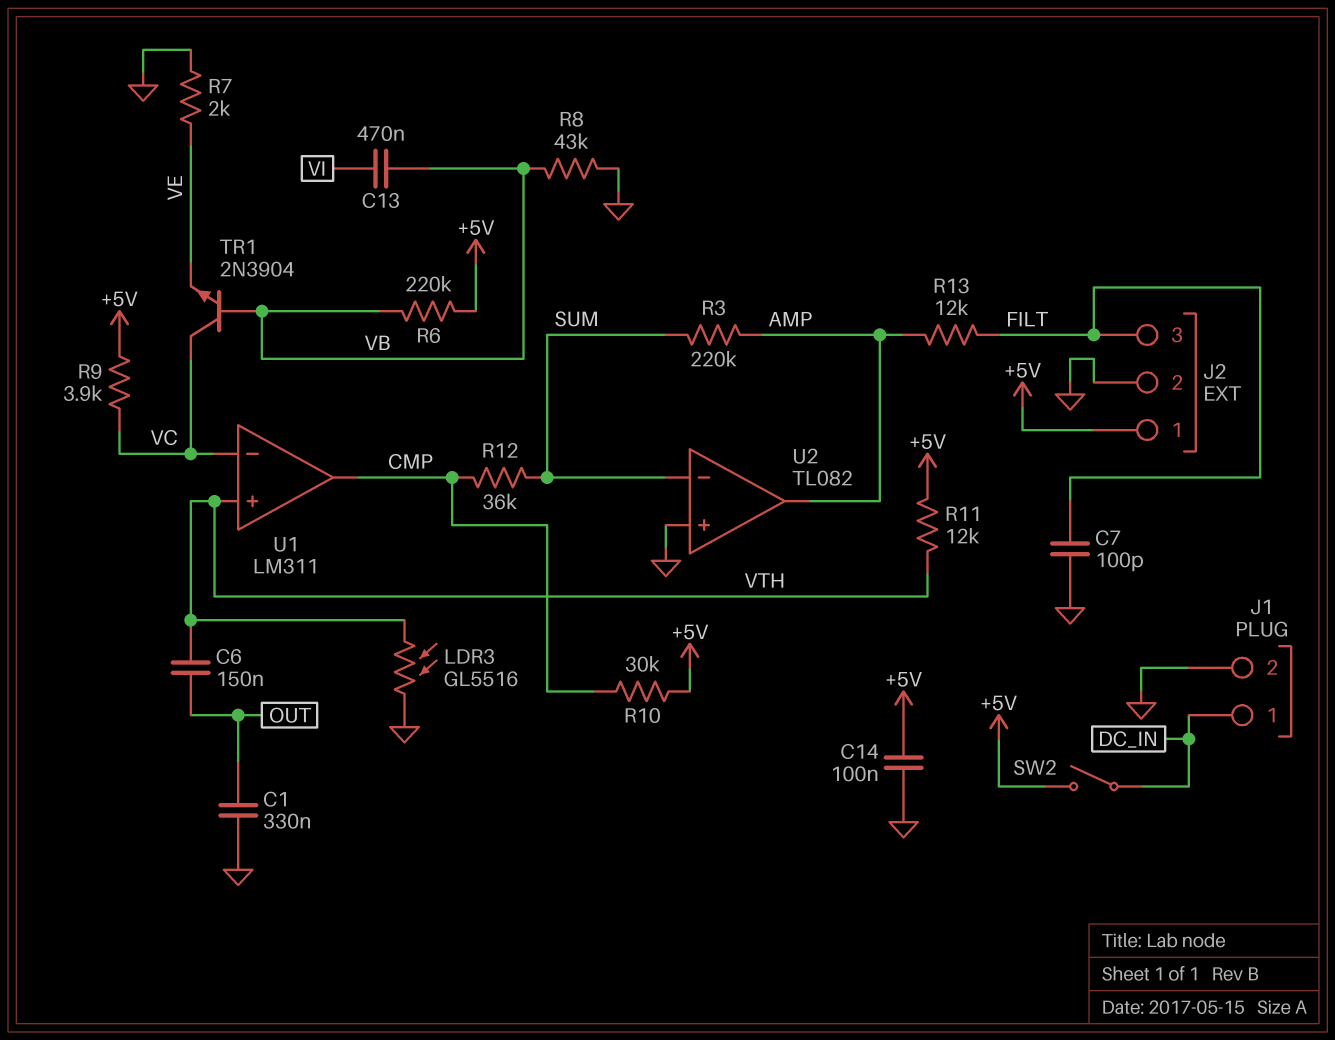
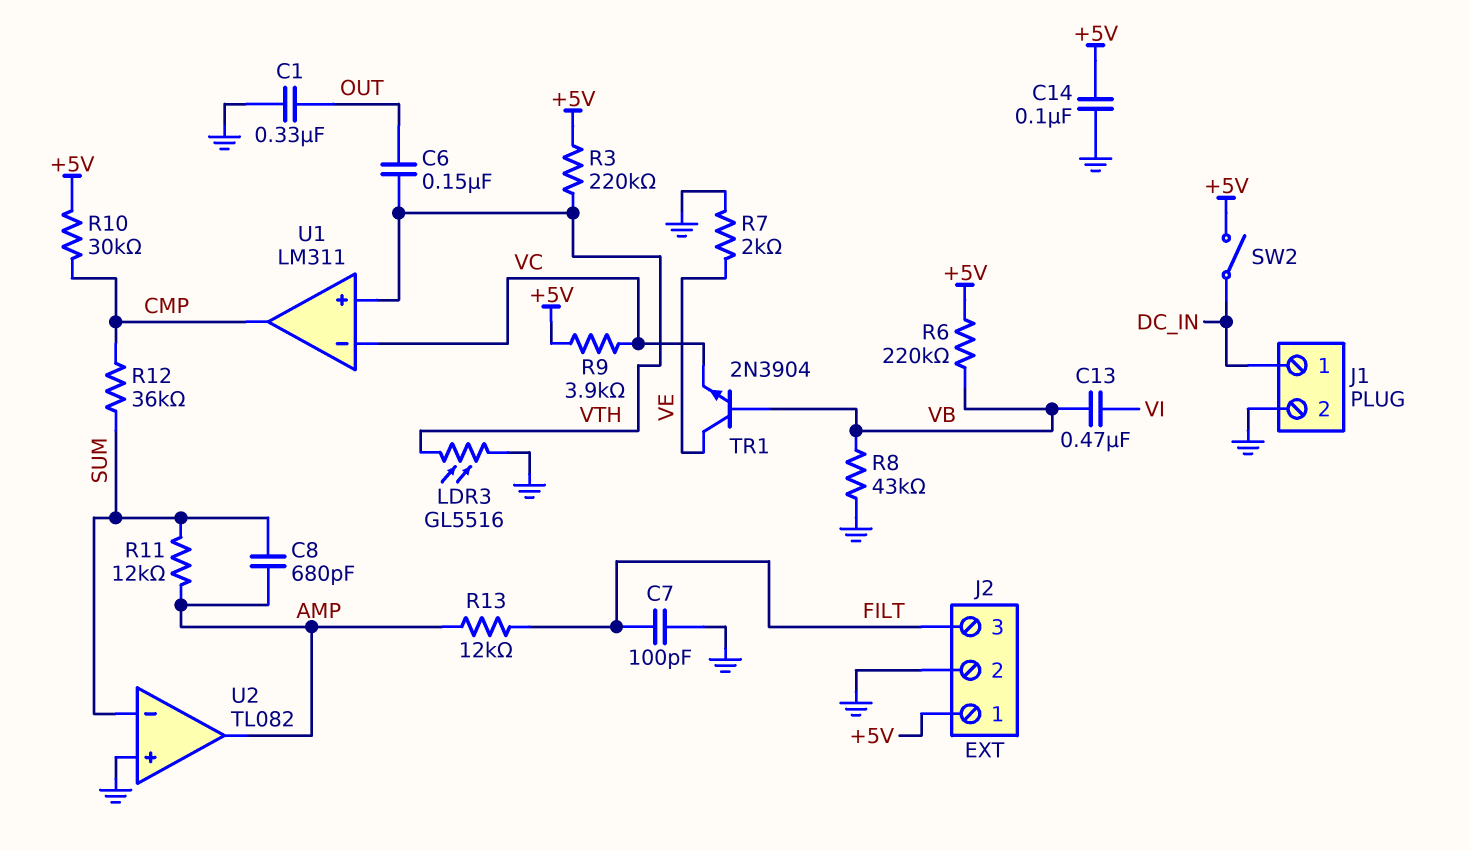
C8: none -> 680pF (AMP, SUM)
R3: 220k (AMP, SUM) -> 220k (+5V, VTH)
R11: 12k (+5V, VTH) -> 12k (AMP, SUM)
TR1: NPN 2N3904 (B VB, C VC, E VE) -> NPN 2N3904 (B VB, C VE, E VC)

